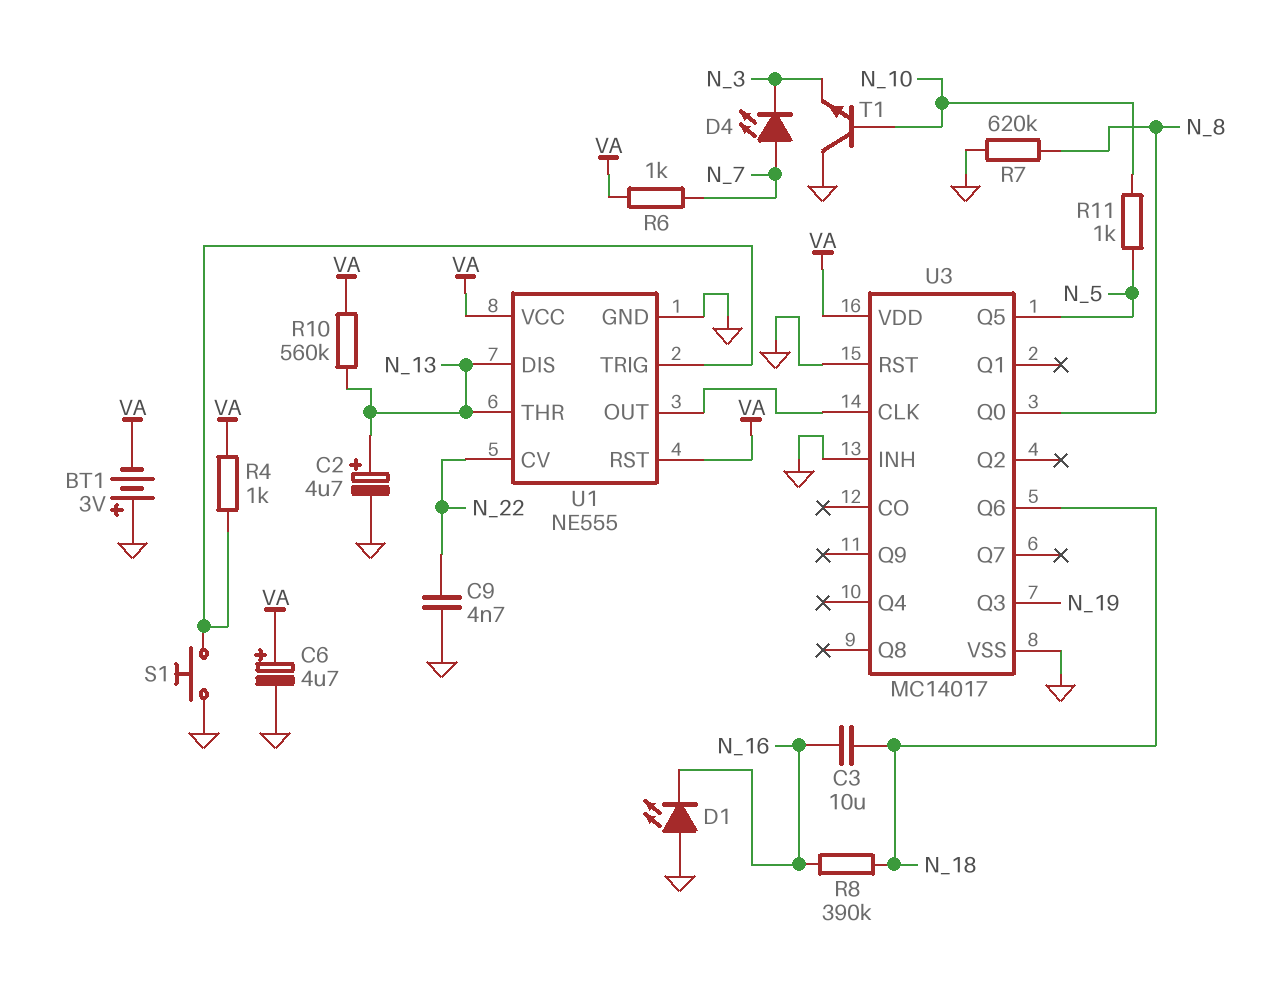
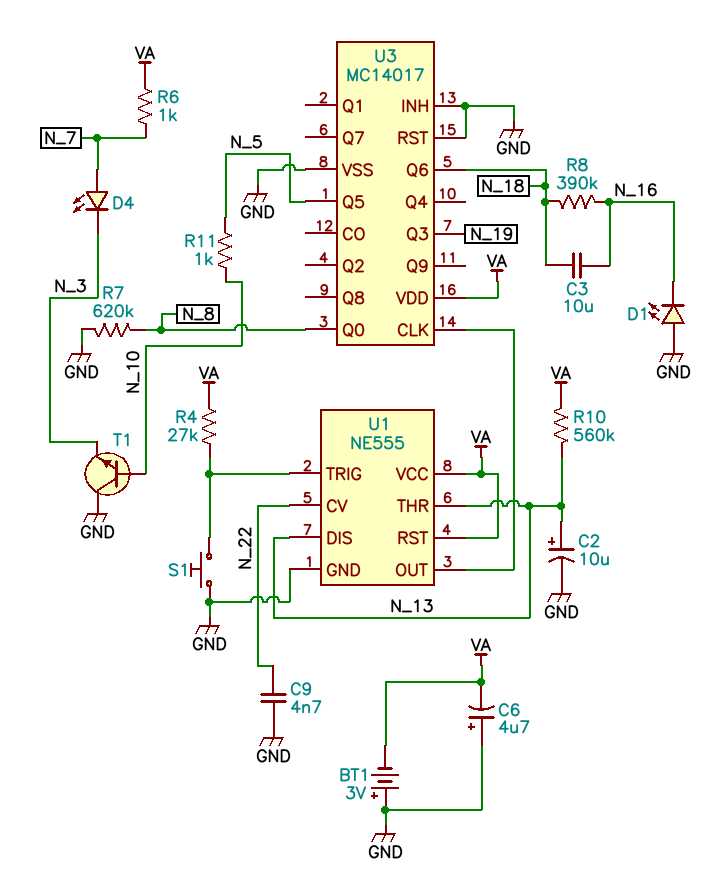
C2: 4.7uF (plus N_13, minus GND) -> 10uF (plus N_13, minus GND)
C6: 4.7uF (plus VA, minus GND) -> 4.7uF (plus GND, minus VA)
R4: 1k (U1/TRIG, VA) -> 27k (U1/TRIG, VA)

